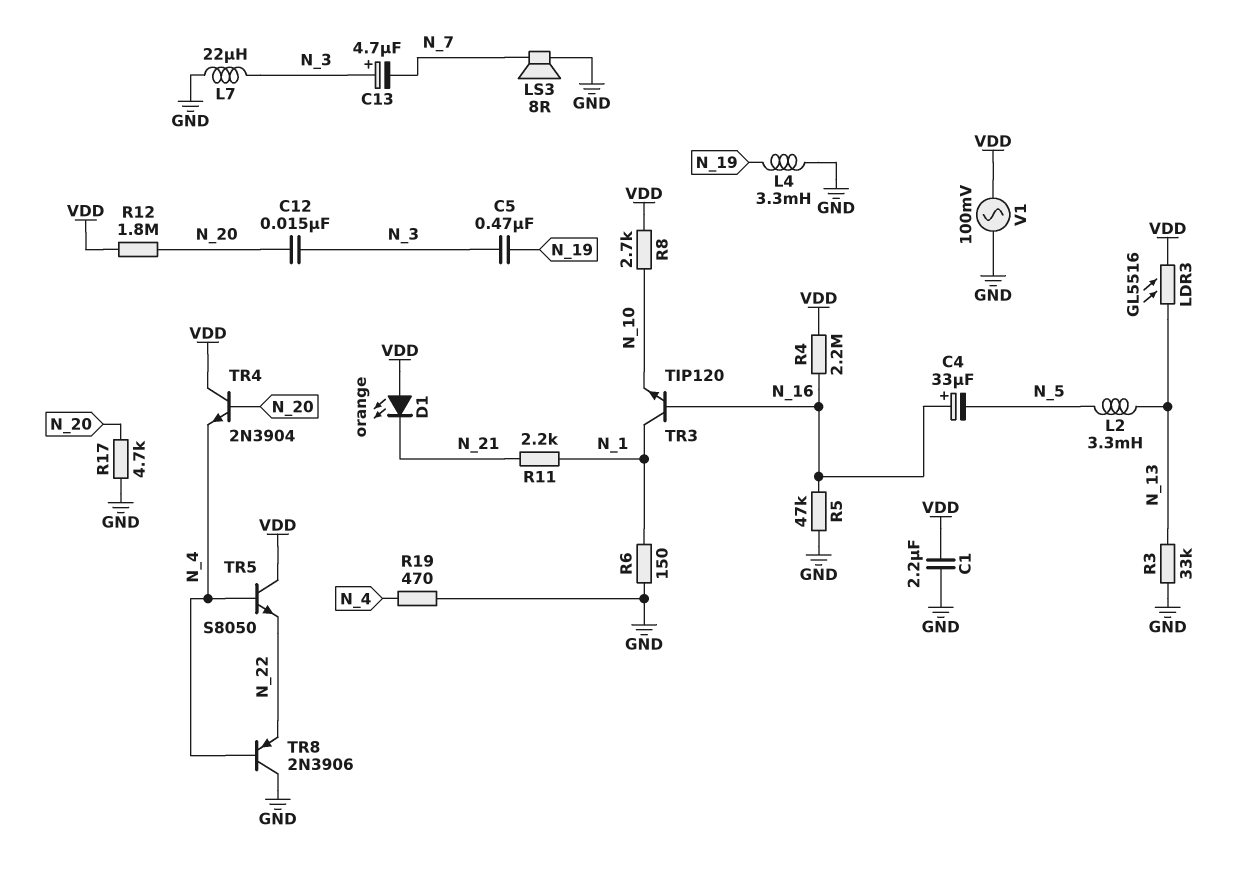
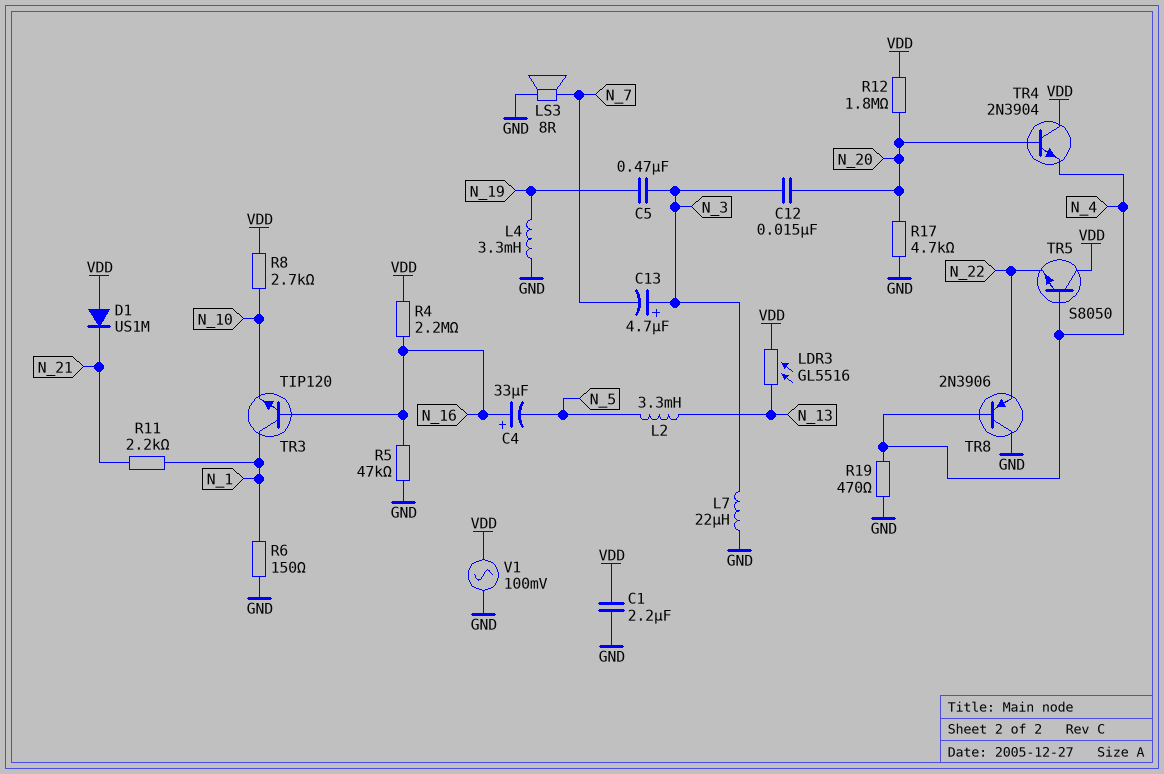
D1: LED orange (A VDD, K N_21) -> diode US1M (A VDD, K N_21)
R3: 33k (GND, N_13) -> none

